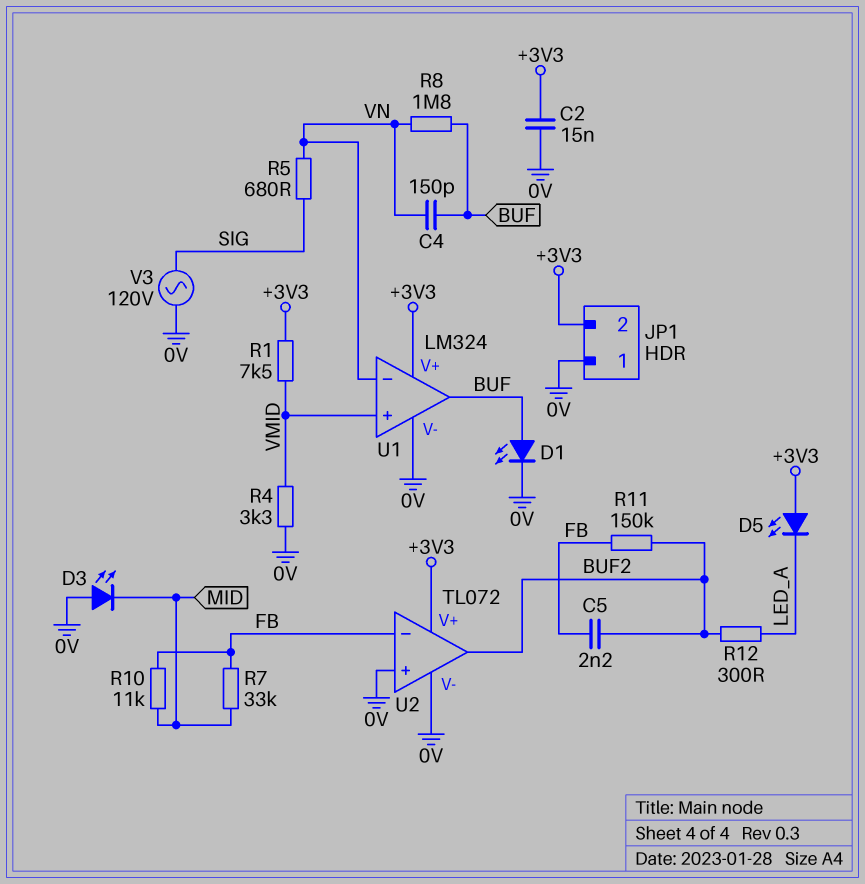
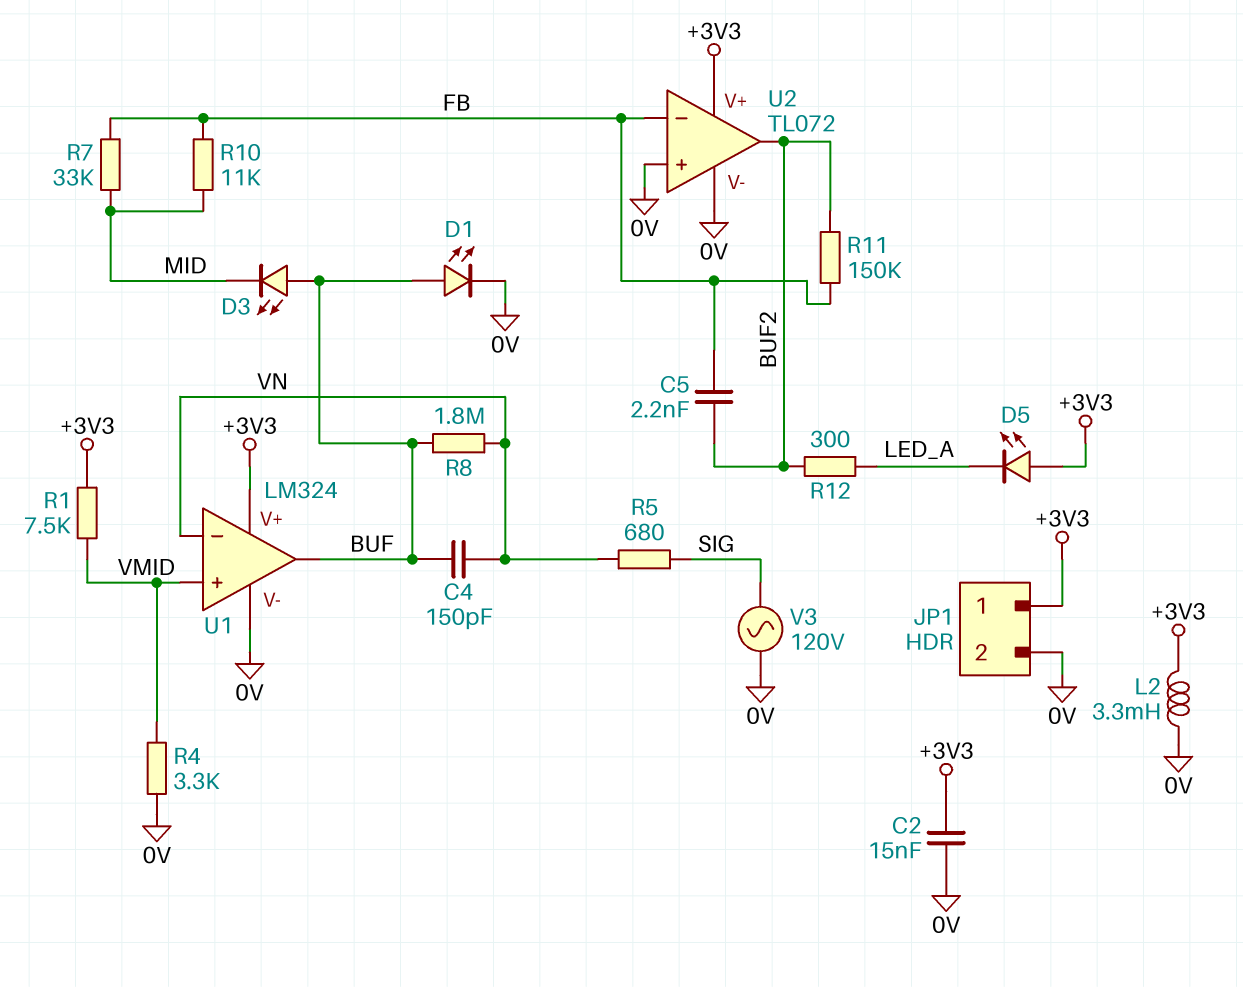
D3: LED (A 0V, K MID) -> LED (A BUF, K MID)
JP1 pin 1: 0V -> +3V3
JP1 pin 2: +3V3 -> 0V
L2: none -> 3.3mH (+3V3, 0V)

